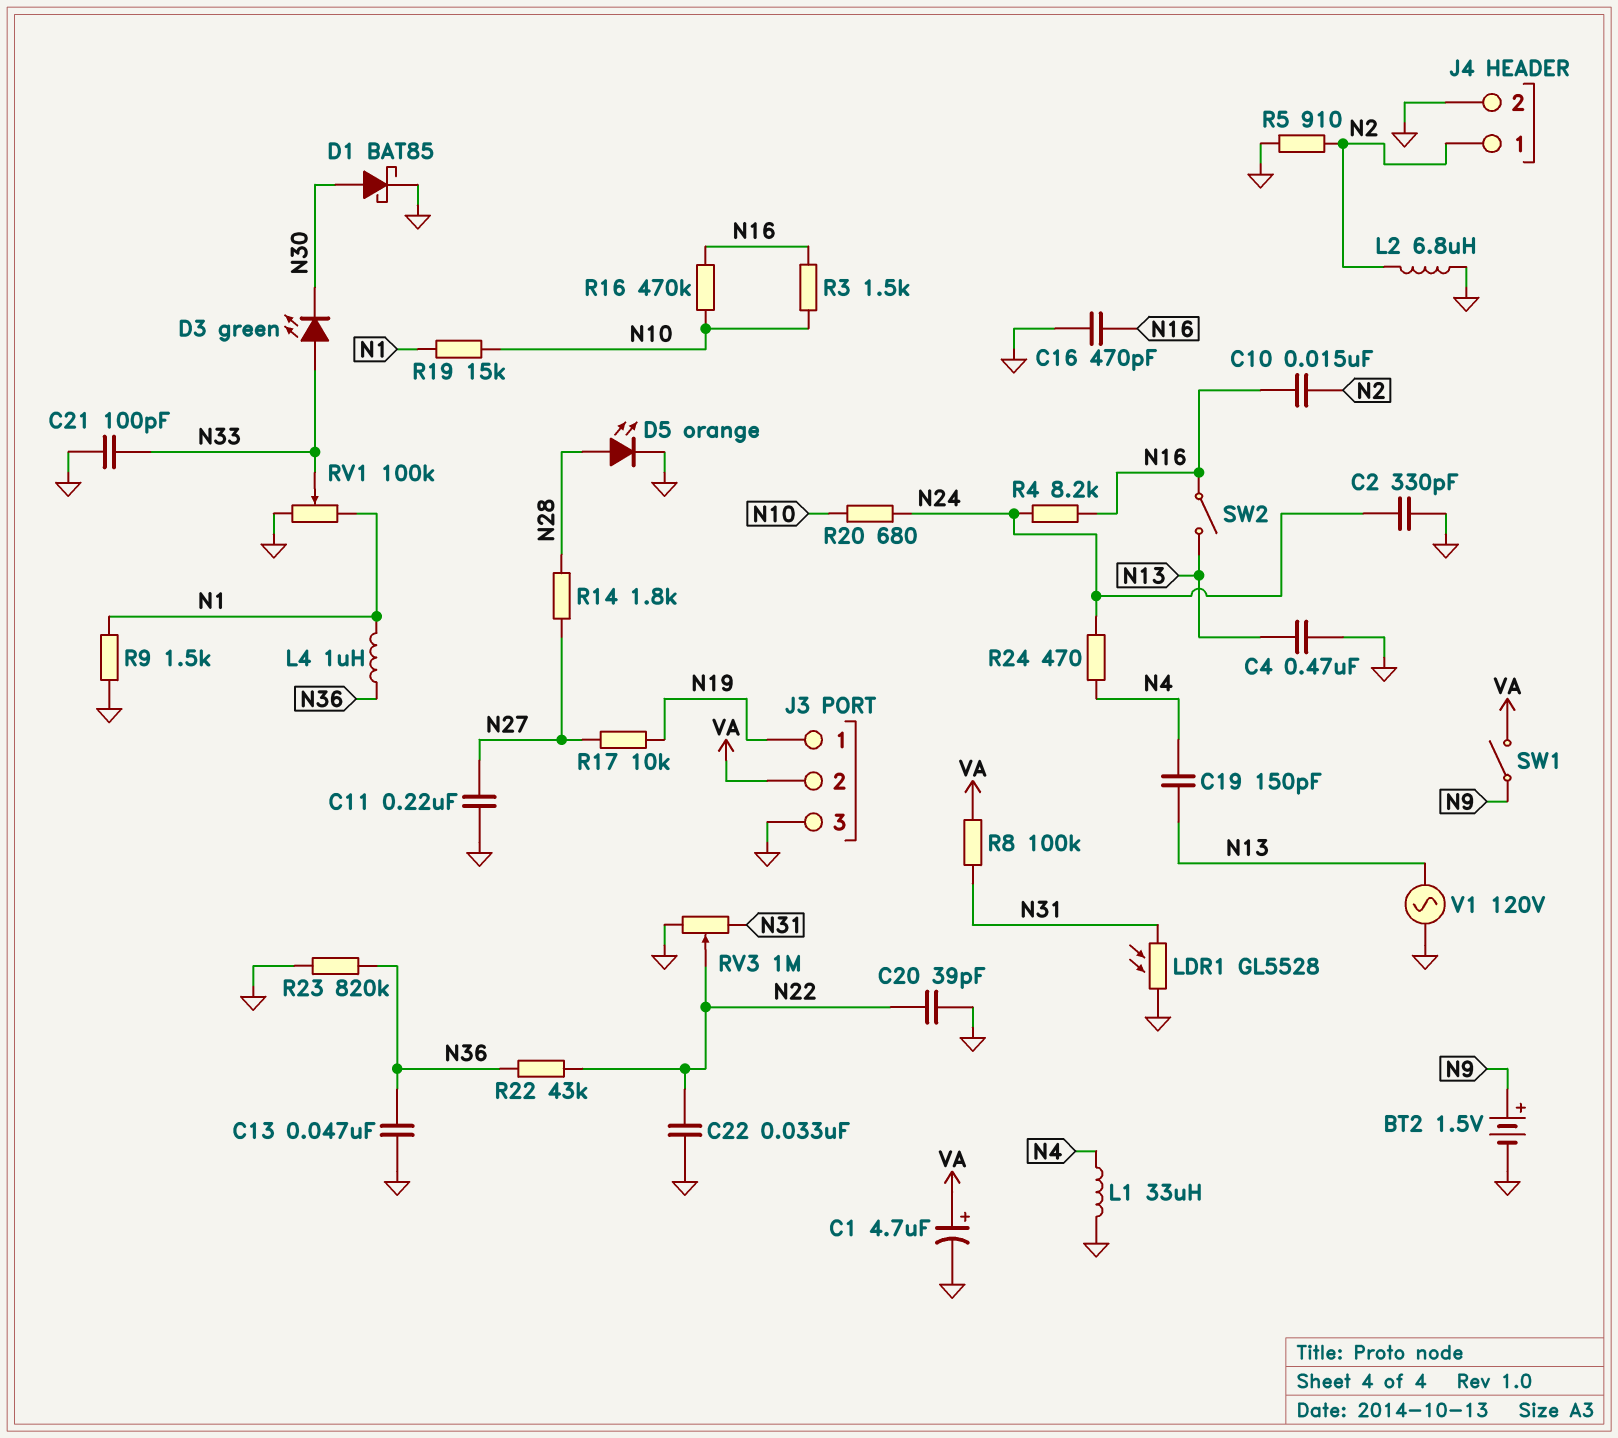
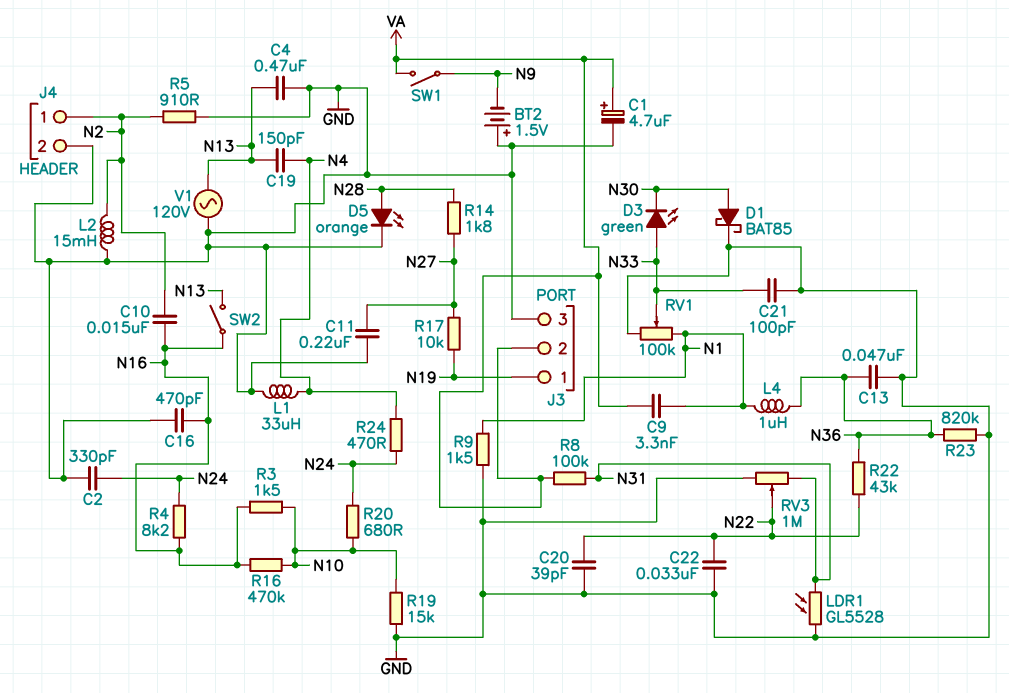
BT2: 1.5V (plus N9, minus GND) -> 1.5V (plus GND, minus N9)
C9: none -> 3.3nF (N1, VA)
L2: 6.8uH (GND, N2) -> 15mH (GND, N2)
R19: 15k (N1, N10) -> 15k (GND, N10)

